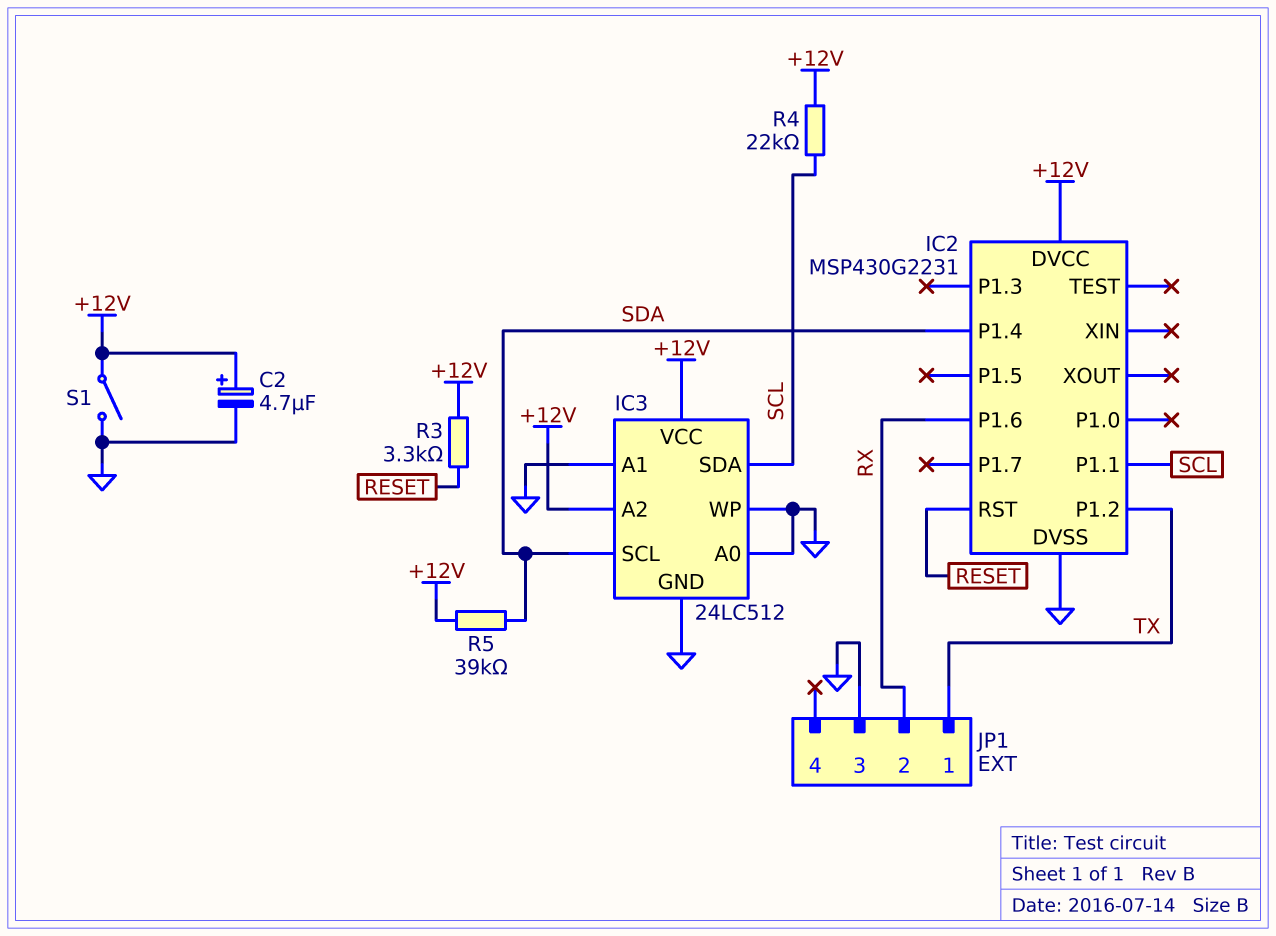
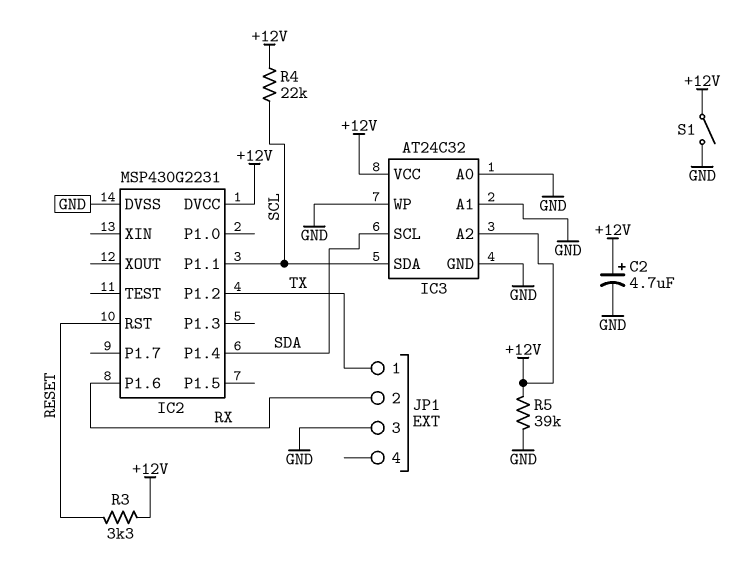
IC3: 24LC512 -> AT24C32
R5: 39k (+12V, SDA) -> 39k (+12V, GND)

